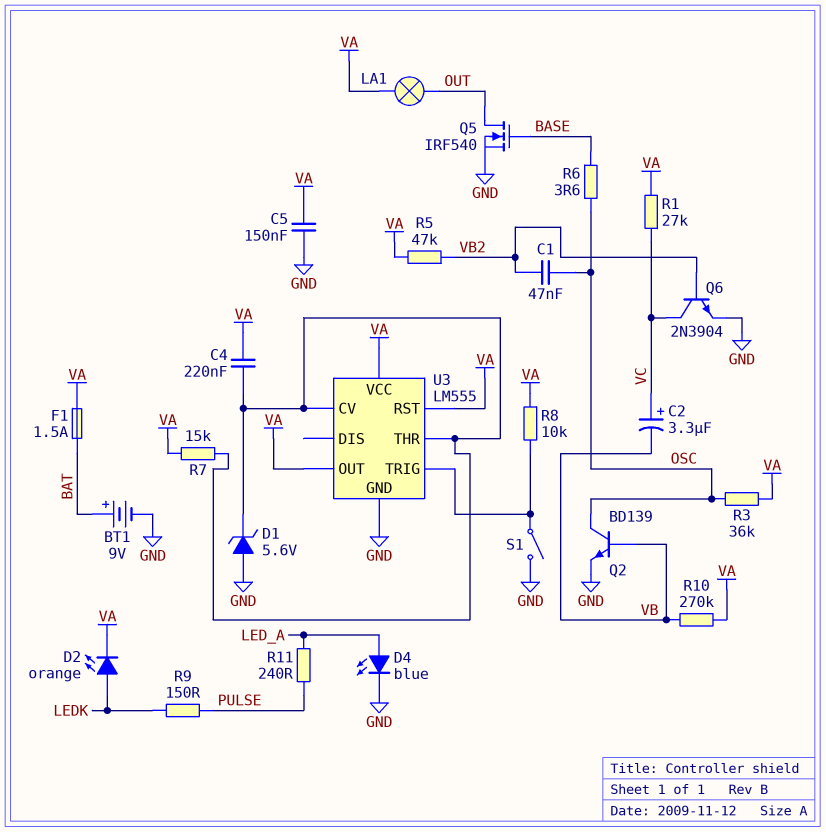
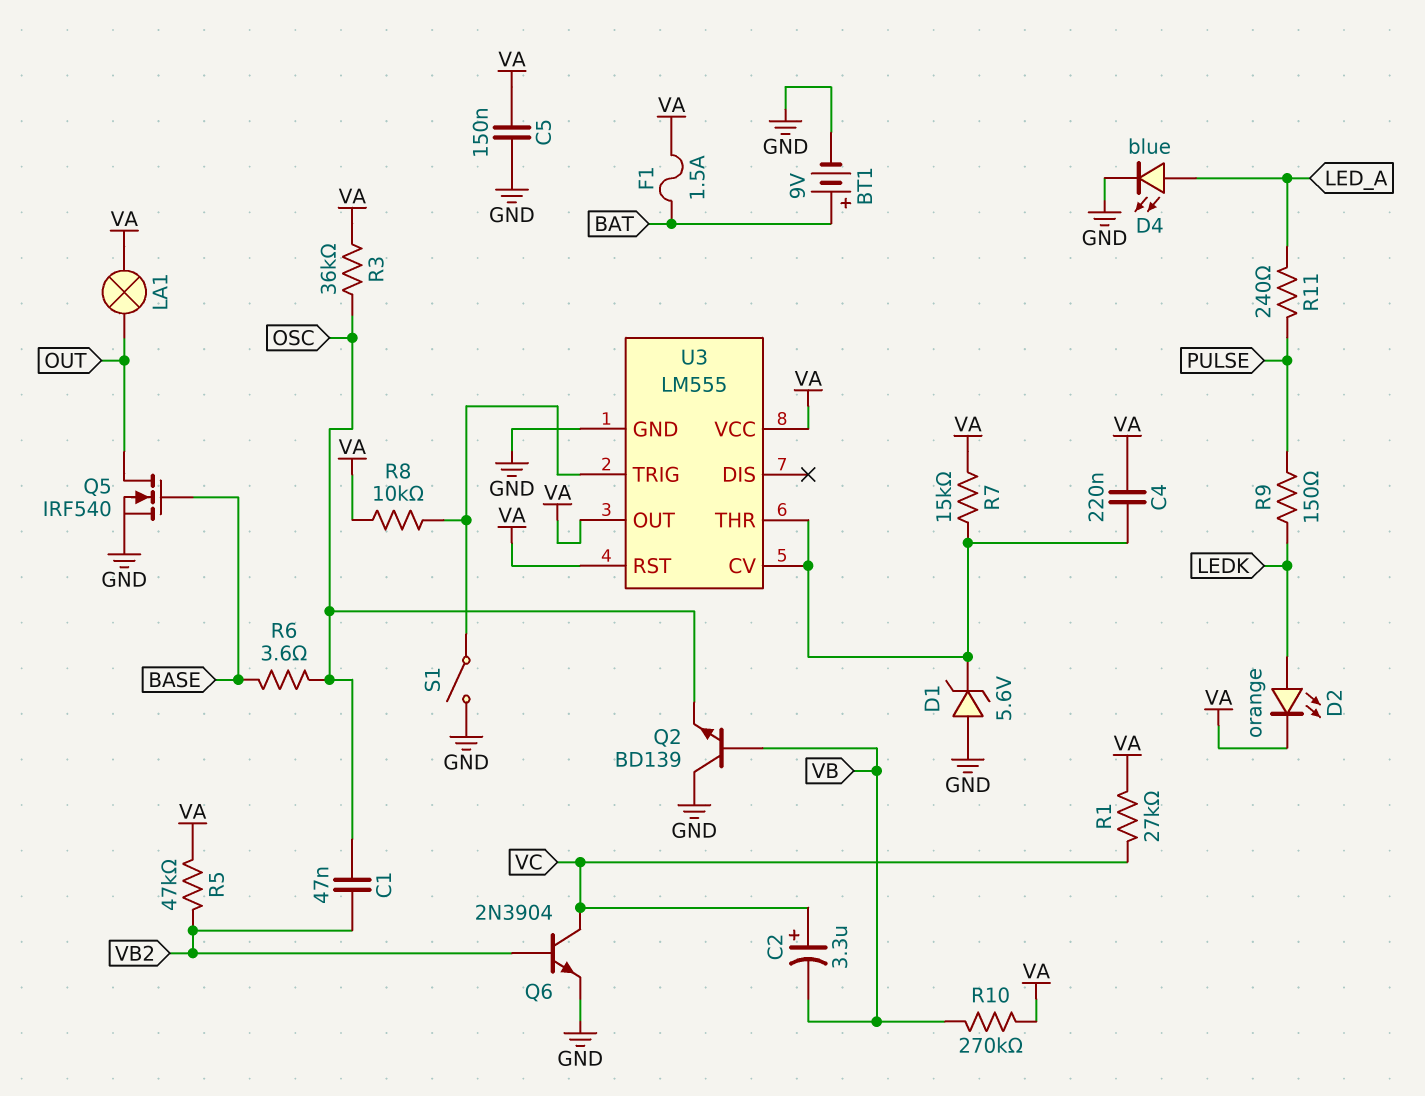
Q2: NPN BD139 (B VB, C OSC, E GND) -> NPN BD139 (B VB, C GND, E OSC)

